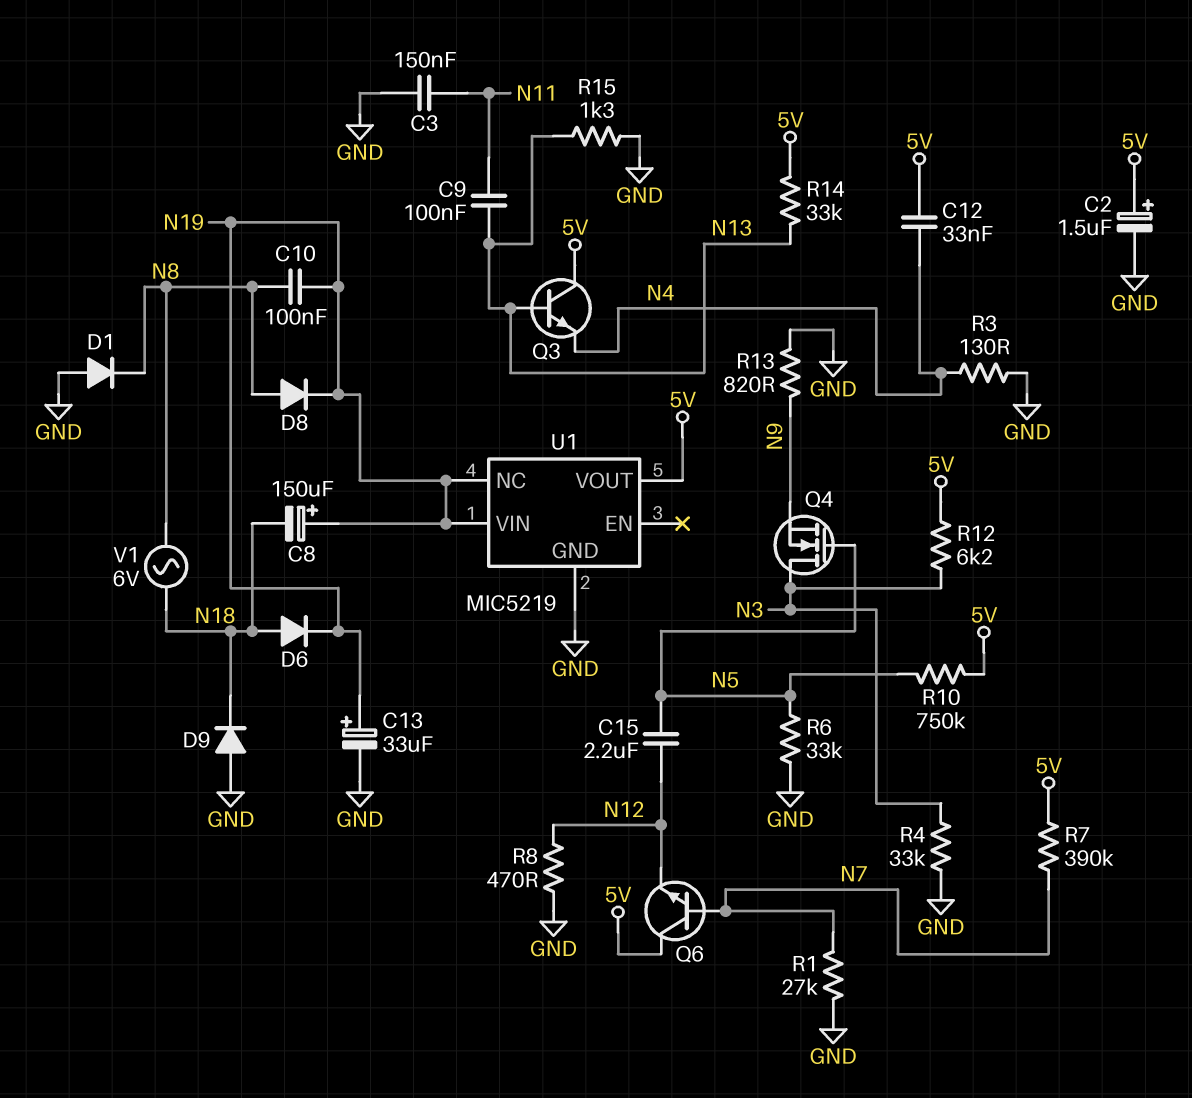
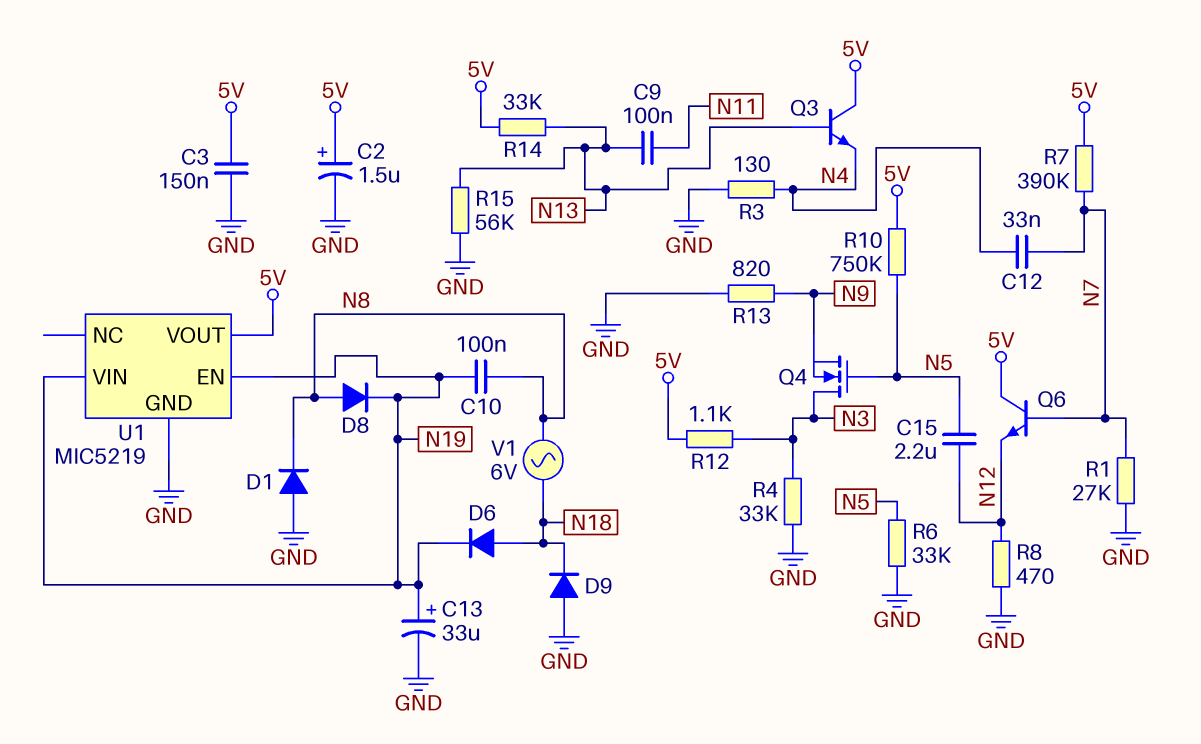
C3: 150nF (GND, N11) -> 150nF (5V, GND)
C8: 150uF (plus N19, minus N18) -> none
C12: 33nF (5V, N4) -> 33nF (N4, N7)
R12: 6.2k (5V, N3) -> 1.1k (5V, N3)
R15: 1.3k (GND, N13) -> 56k (GND, N13)
U1 pin EN: none -> N19
U1 pin NC: N19 -> none

